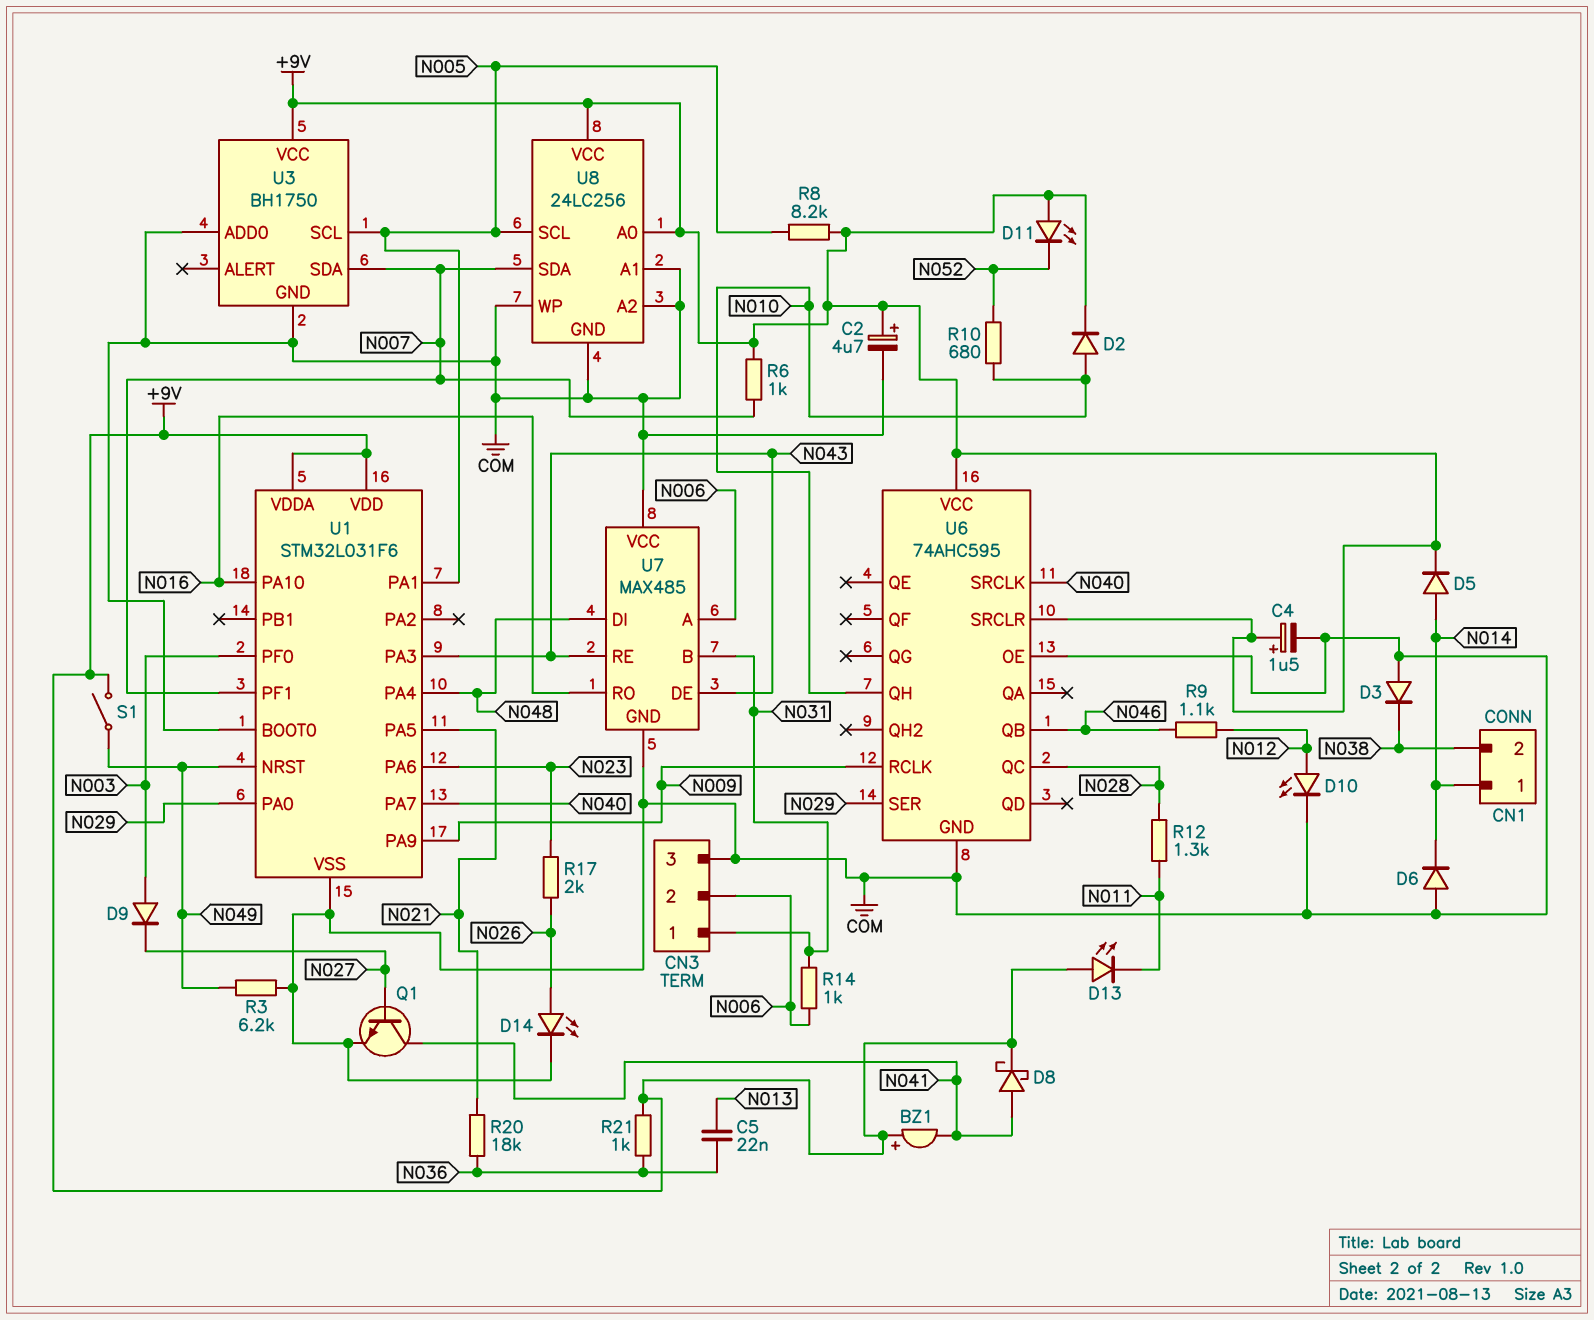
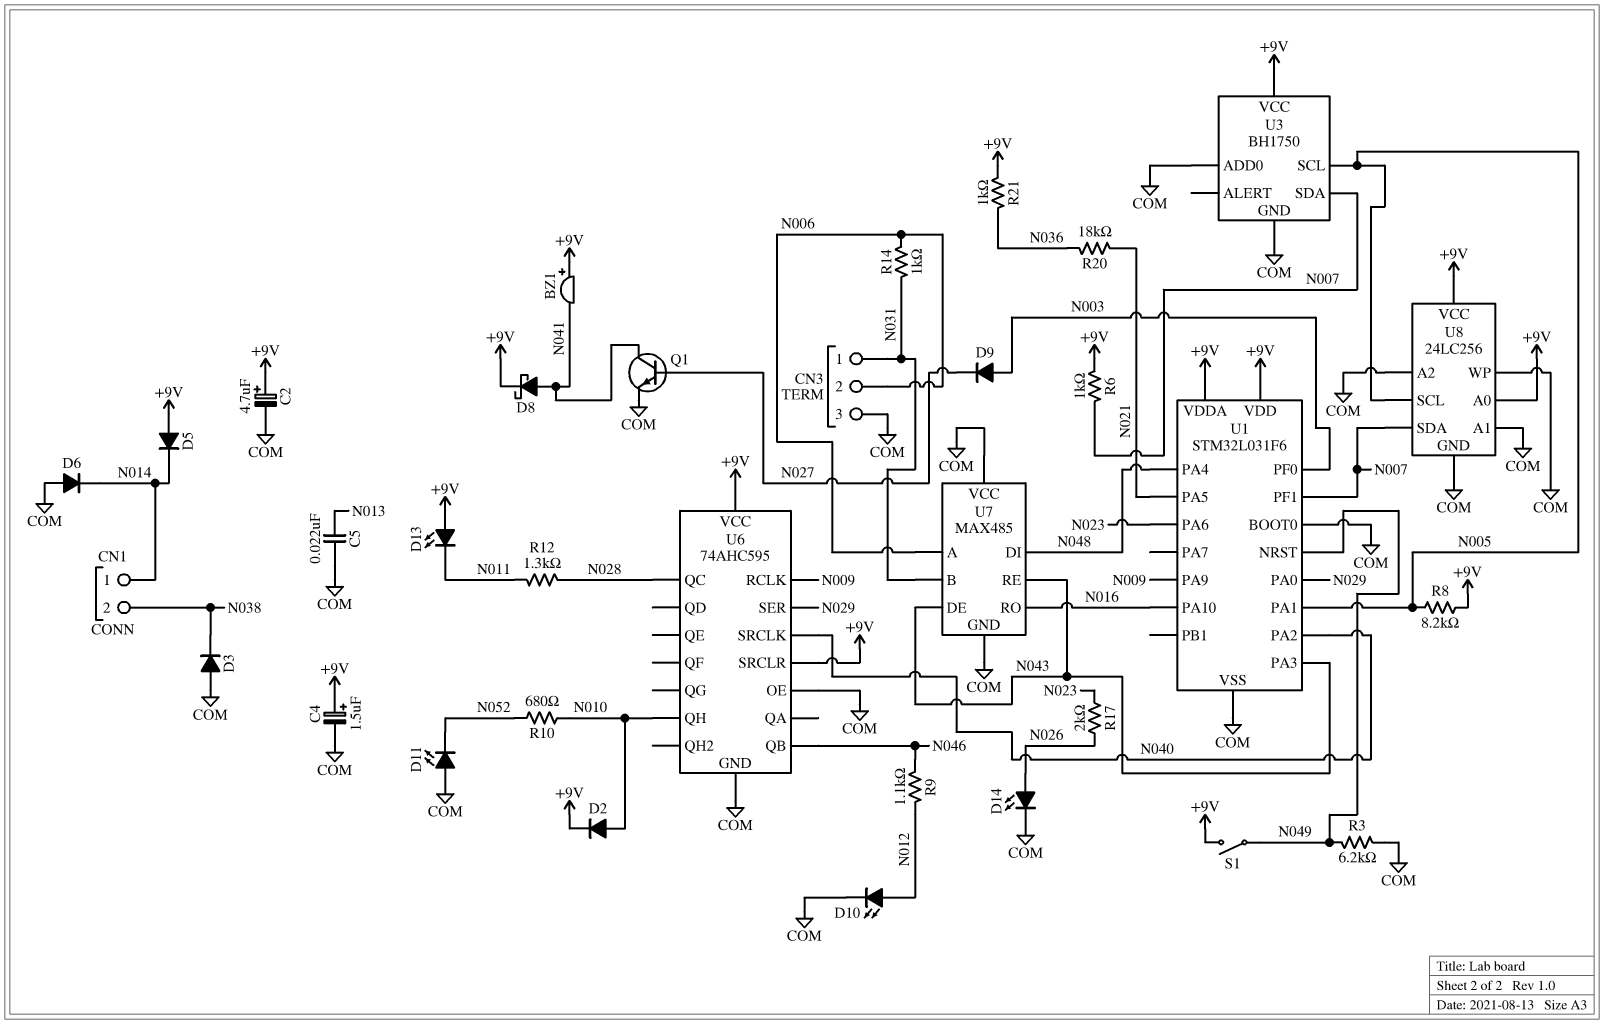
C5: 22nF (N013, N036) -> 22nF (COM, N013)
D5: diode (A N014, K +9V) -> diode (A +9V, K N014)
D11: LED (A +9V, K N052) -> LED (A COM, K N052)
U1 pin PA2: none -> N040
U1 pin PA7: N040 -> none

